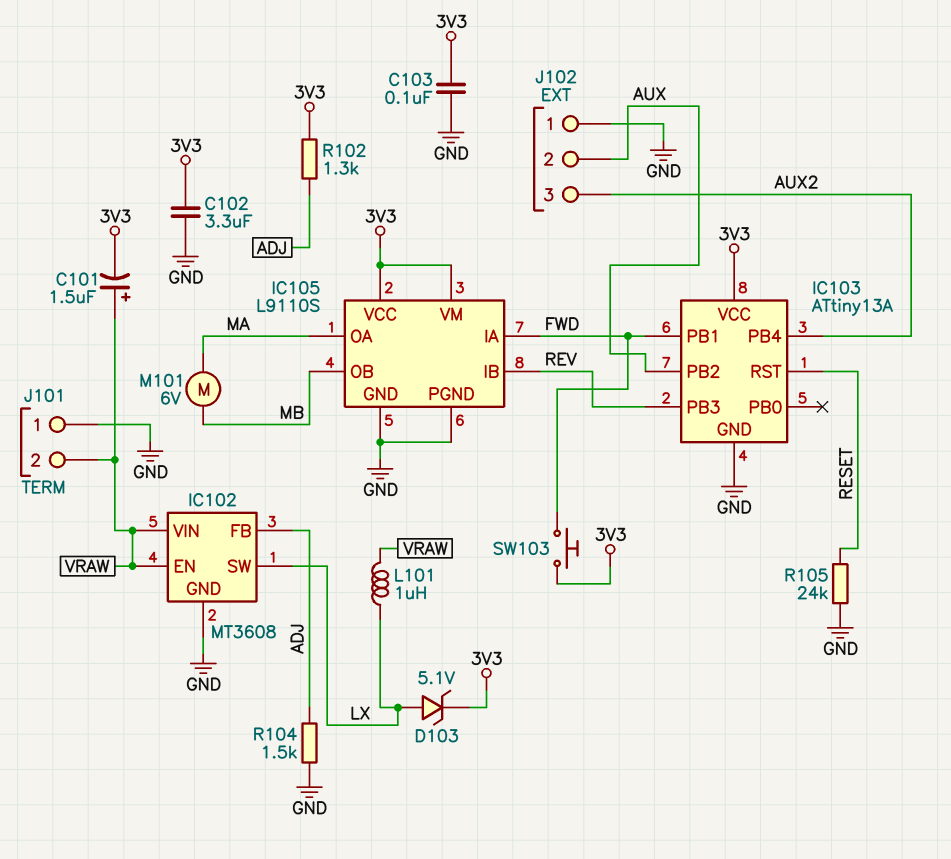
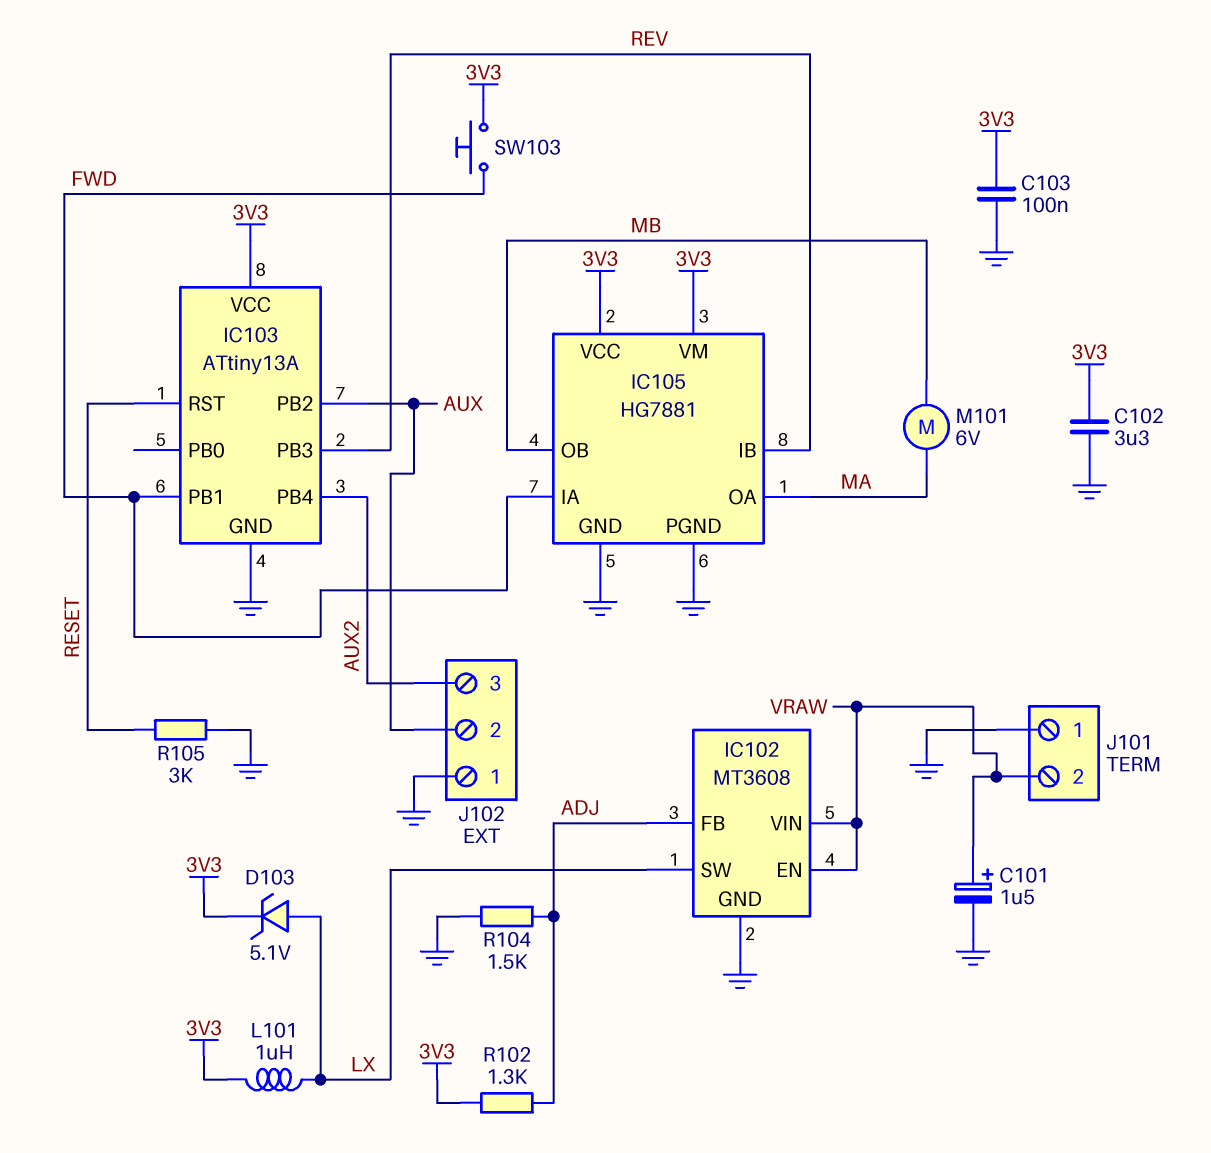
C101: 1.5uF (plus VRAW, minus 3V3) -> 1.5uF (plus VRAW, minus GND)
IC105: L9110S -> HG7881
L101: 1uH (LX, VRAW) -> 1uH (3V3, LX)
R105: 24k (GND, RESET) -> 3k (GND, RESET)

